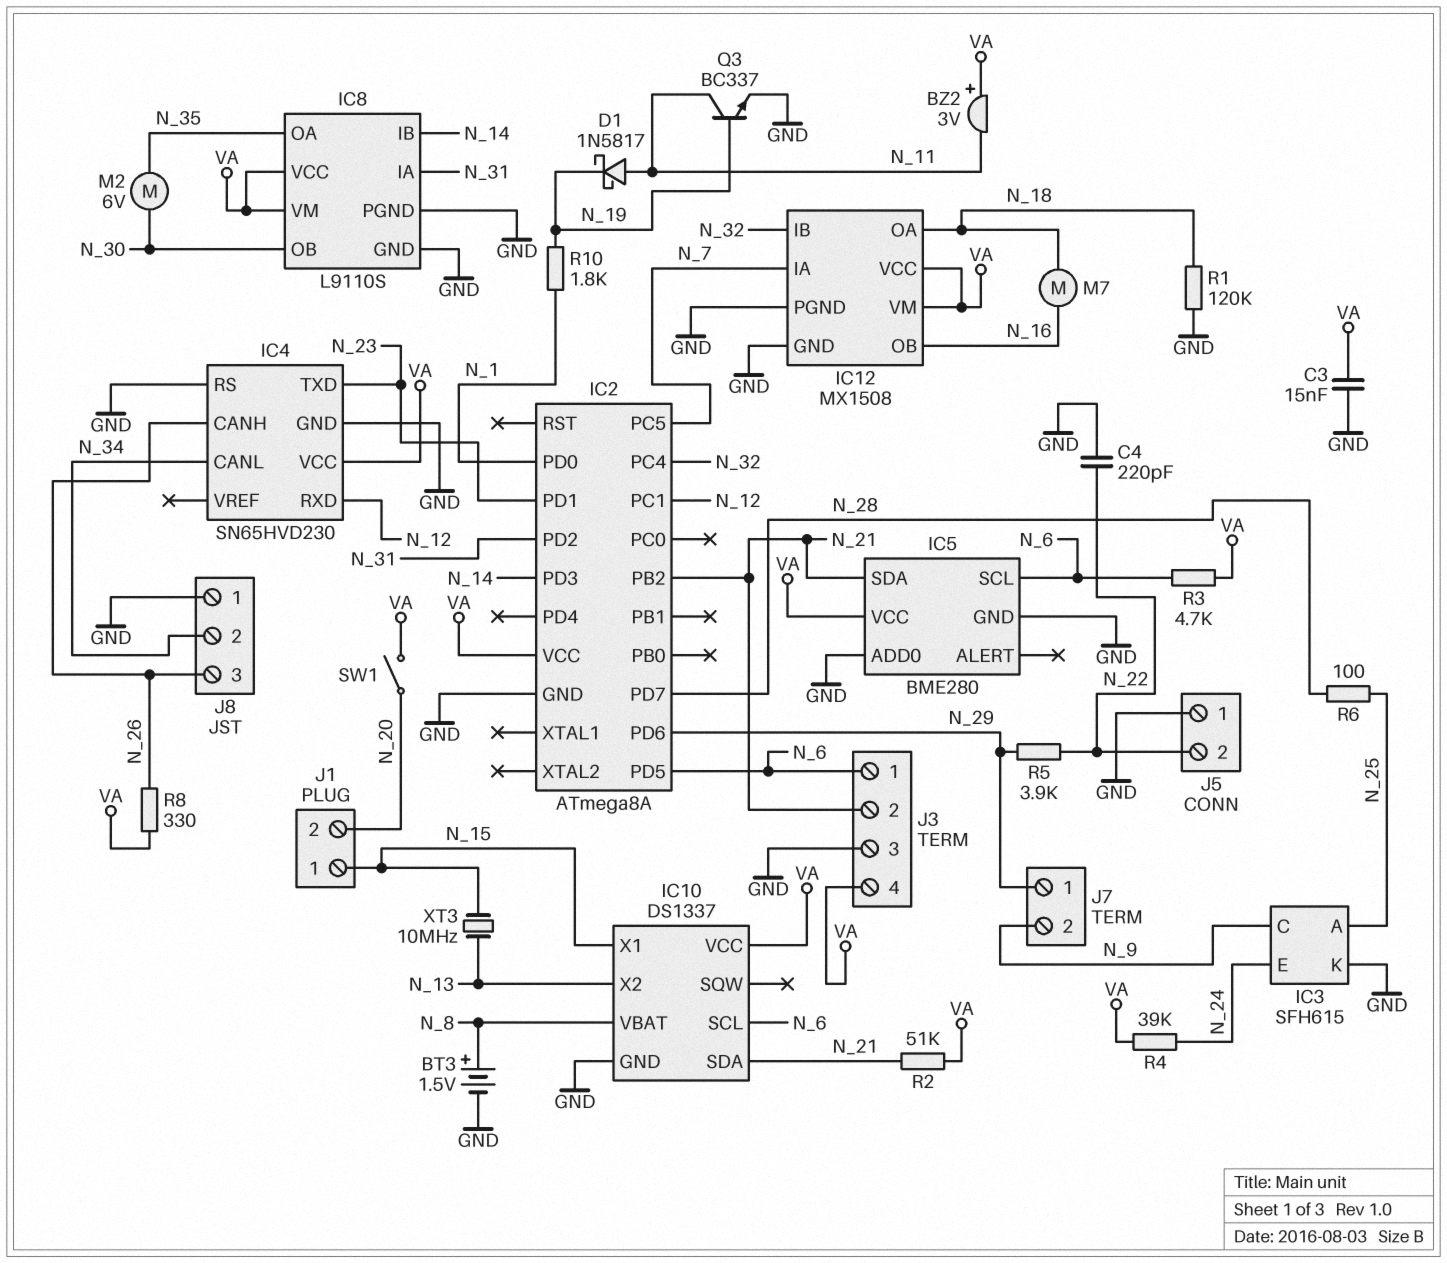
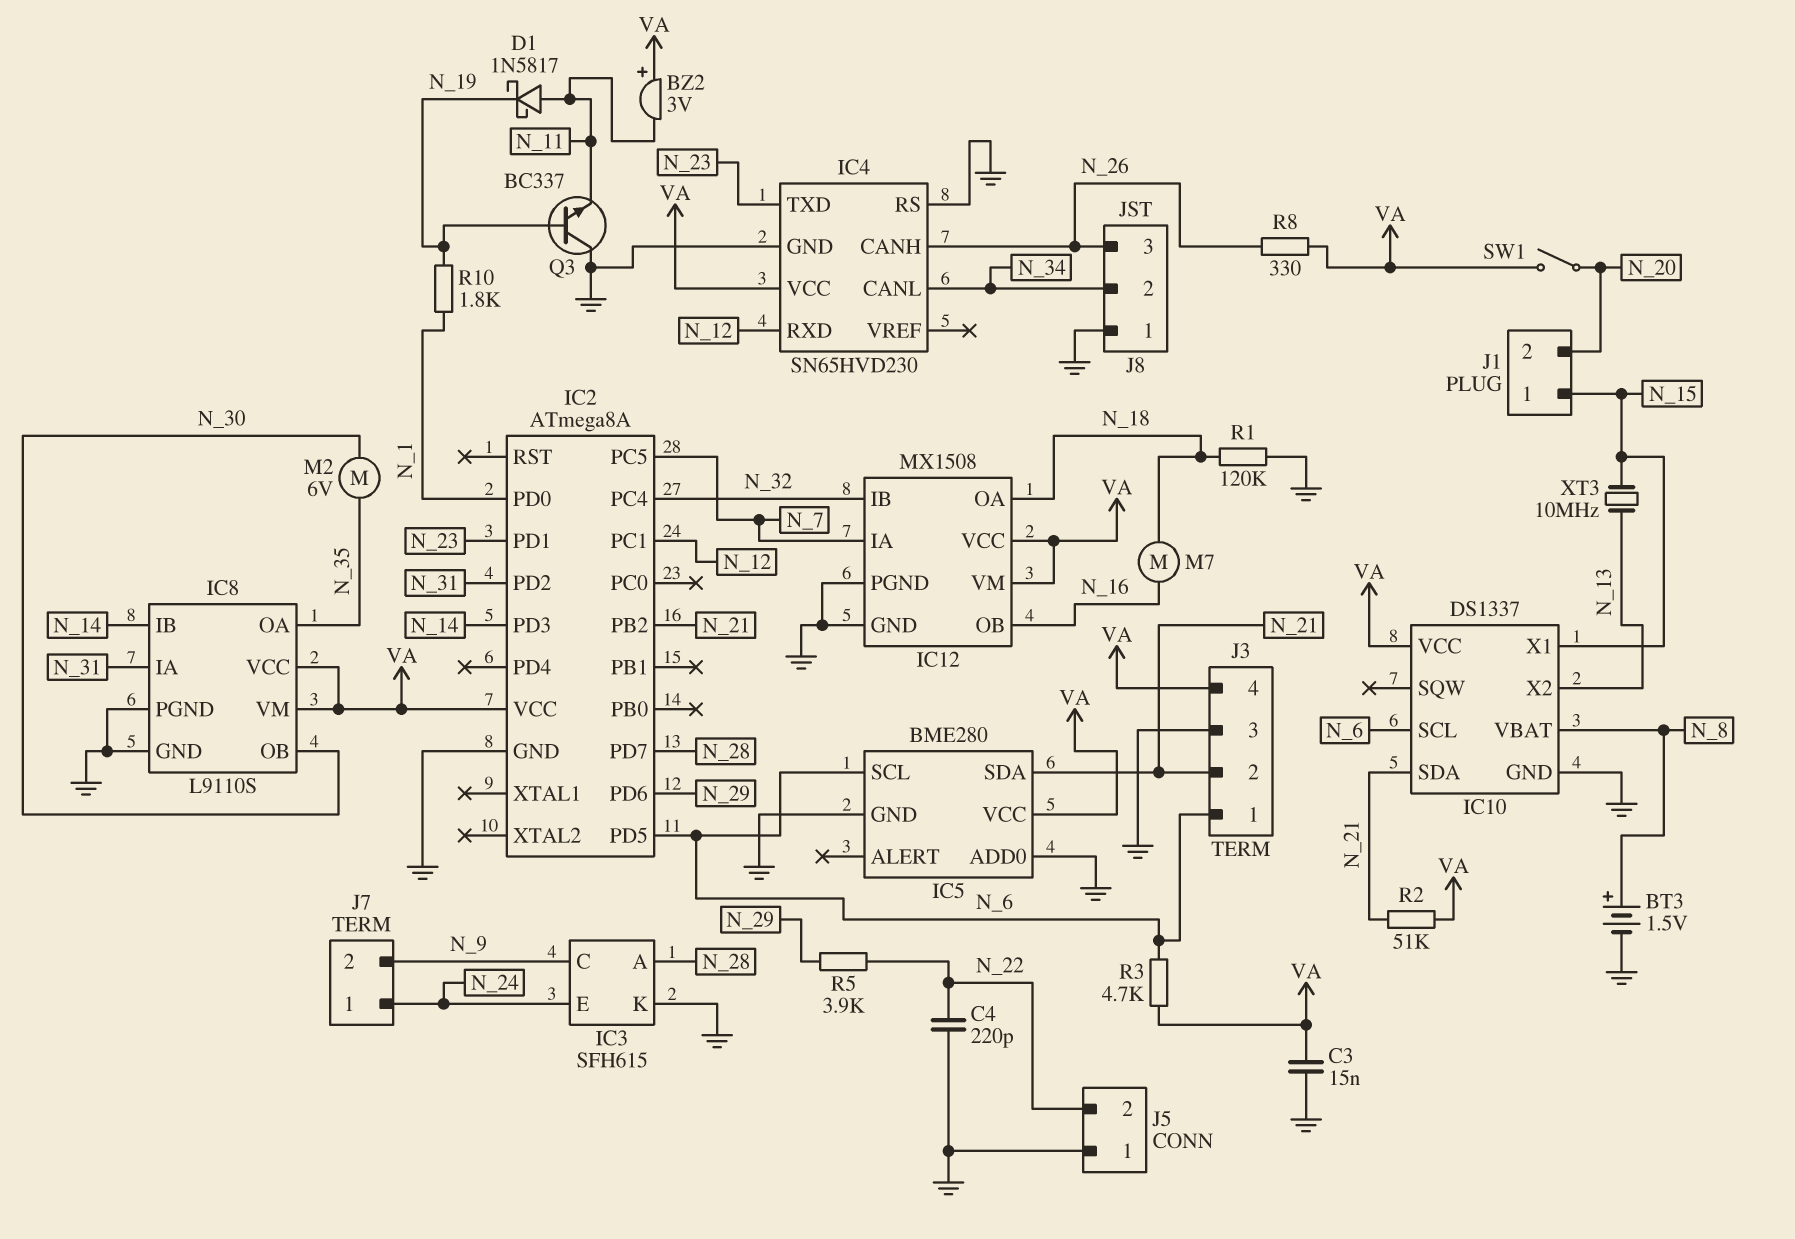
IC3 pin A: N_25 -> N_28
J7 pin 1: N_29 -> N_24
Q3: NPN BC337 (B N_19, C N_11, E GND) -> NPN BC337 (B N_19, C GND, E N_11)
R4: 39k (N_24, VA) -> none
R6: 100 (N_25, N_28) -> none

